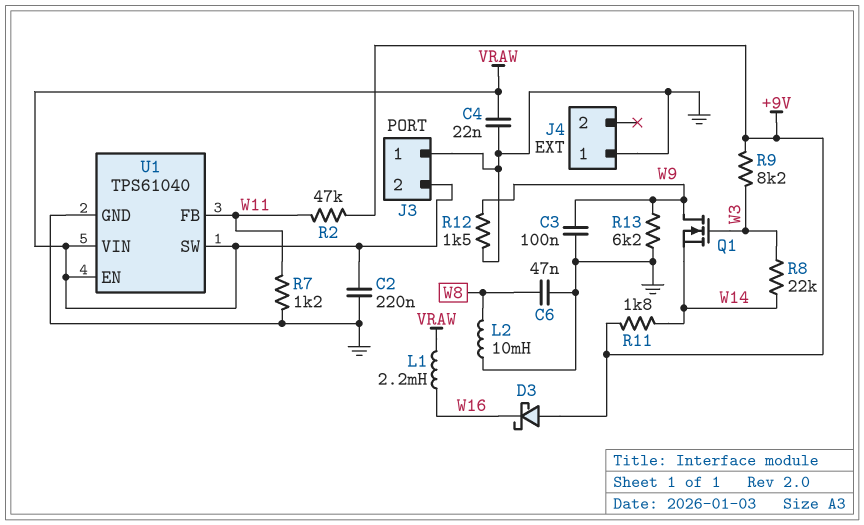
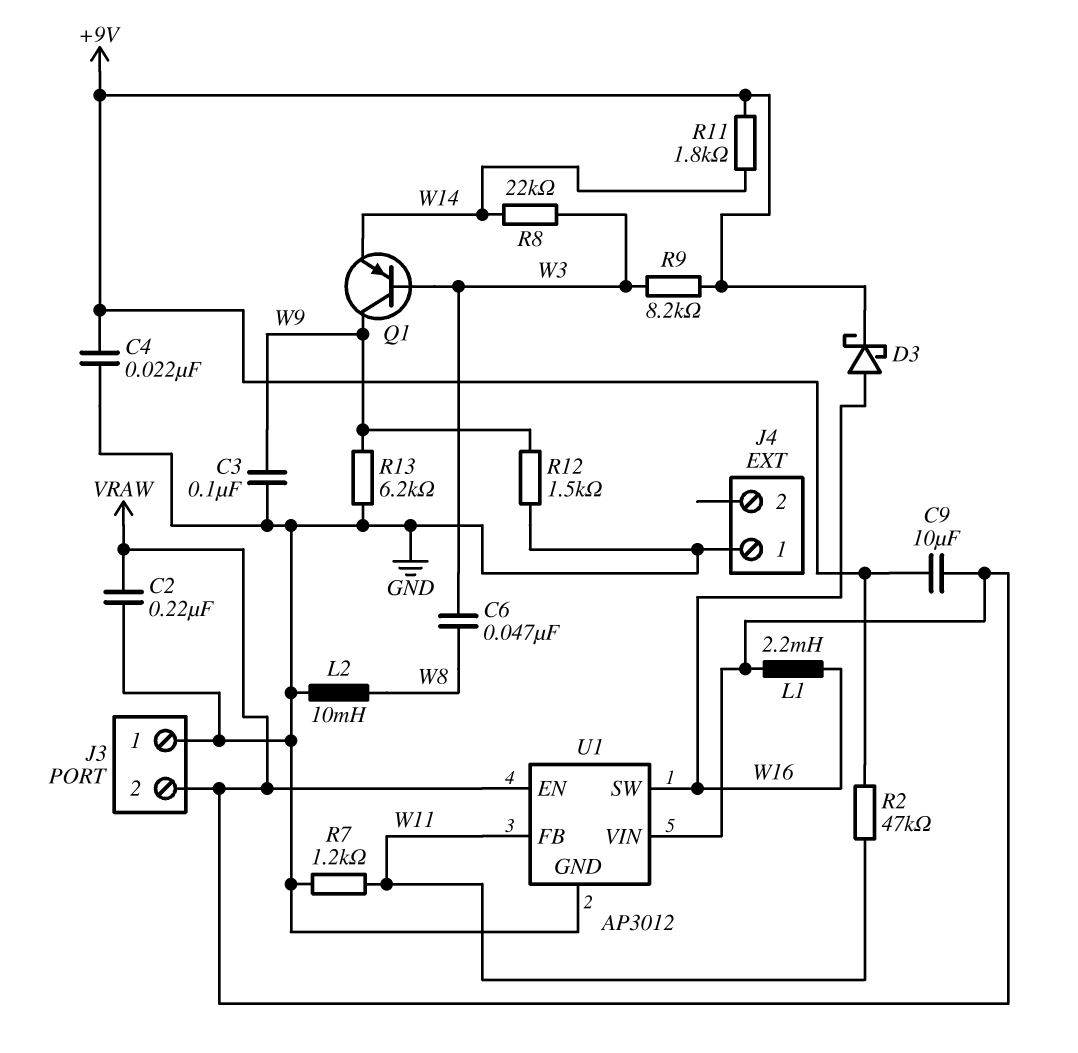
C4: 22nF (GND, VRAW) -> 22nF (+9V, GND)
C6: 47nF (GND, W8) -> 47nF (W3, W8)
C9: none -> 10uF (+9V, VRAW)
D3: schottky (A +9V, K W16) -> schottky (A W16, K +9V)
Q1: NMOS (G W3, D W9, S W14) -> PNP (B W3, C W9, E W14)
U1: TPS61040 -> AP3012
U1 pin SW: VRAW -> W16

